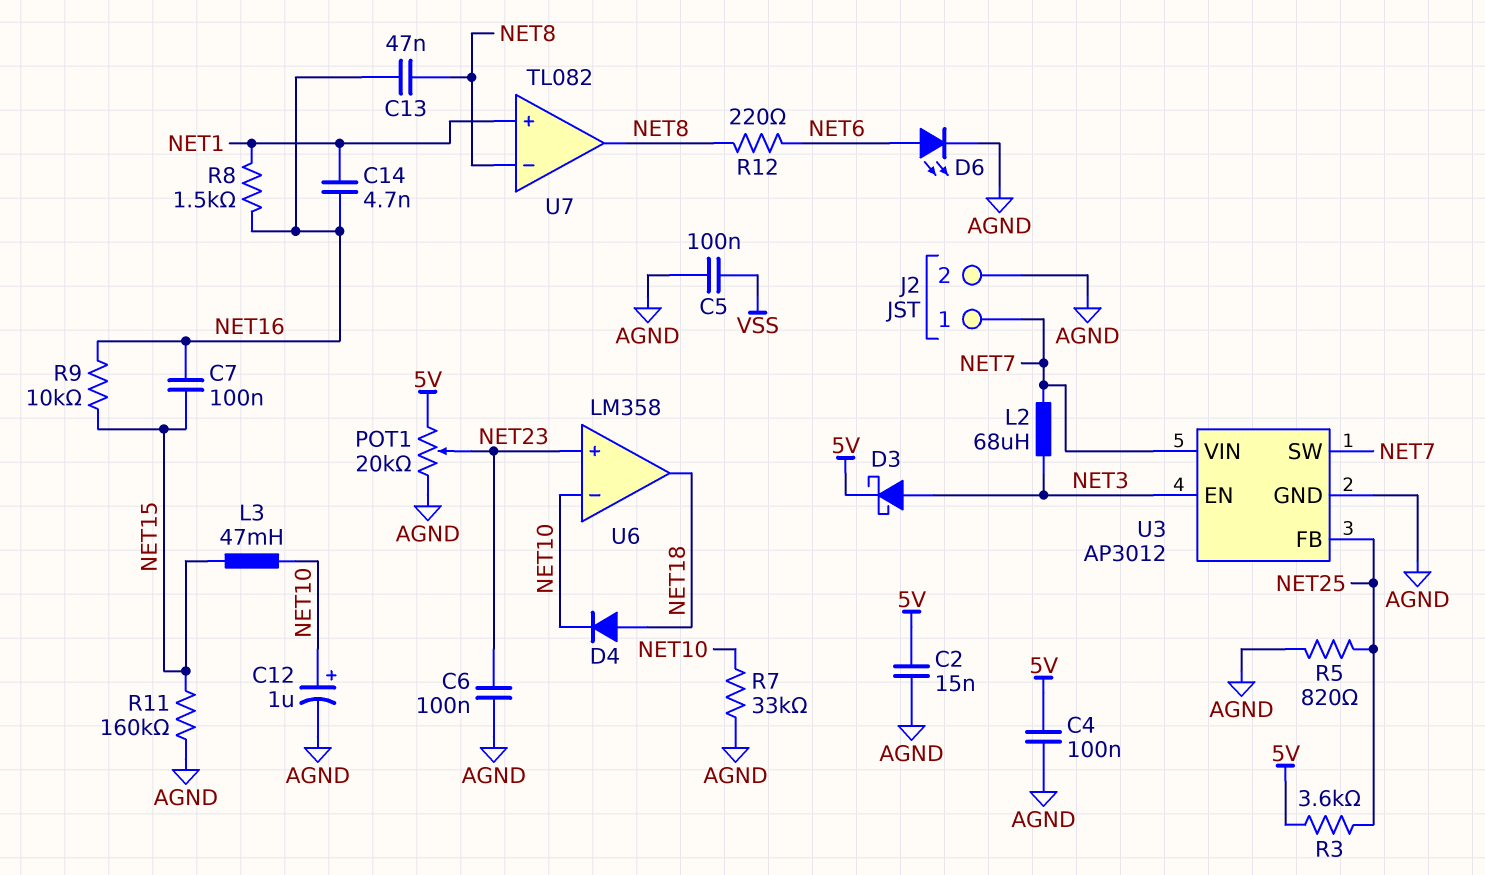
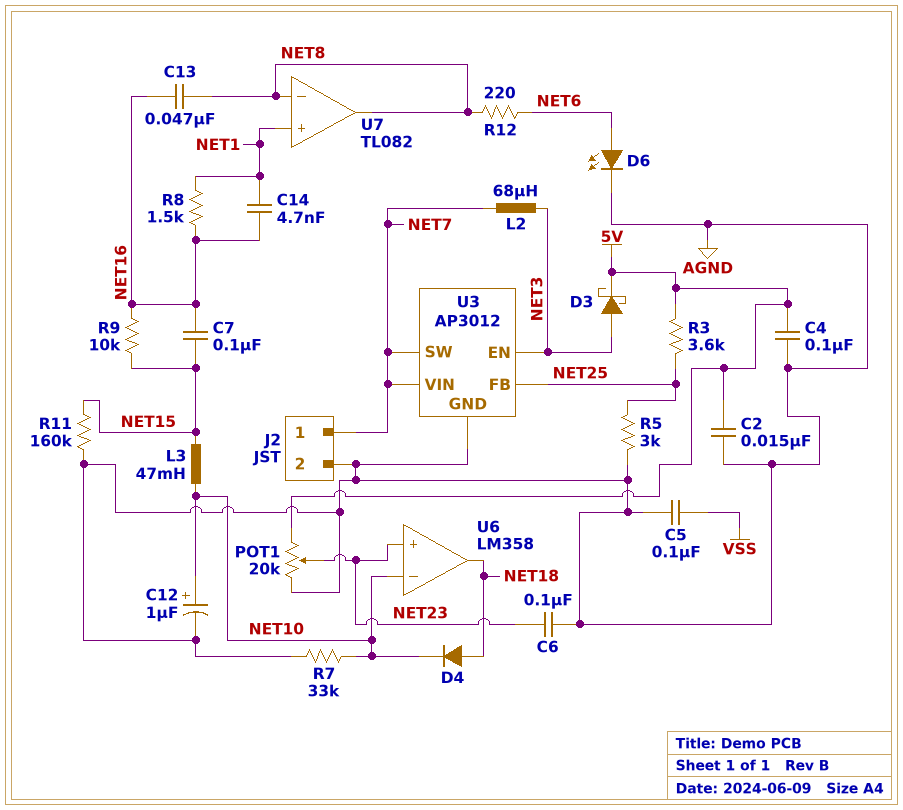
R5: 820 (AGND, NET25) -> 3k (AGND, NET25)

